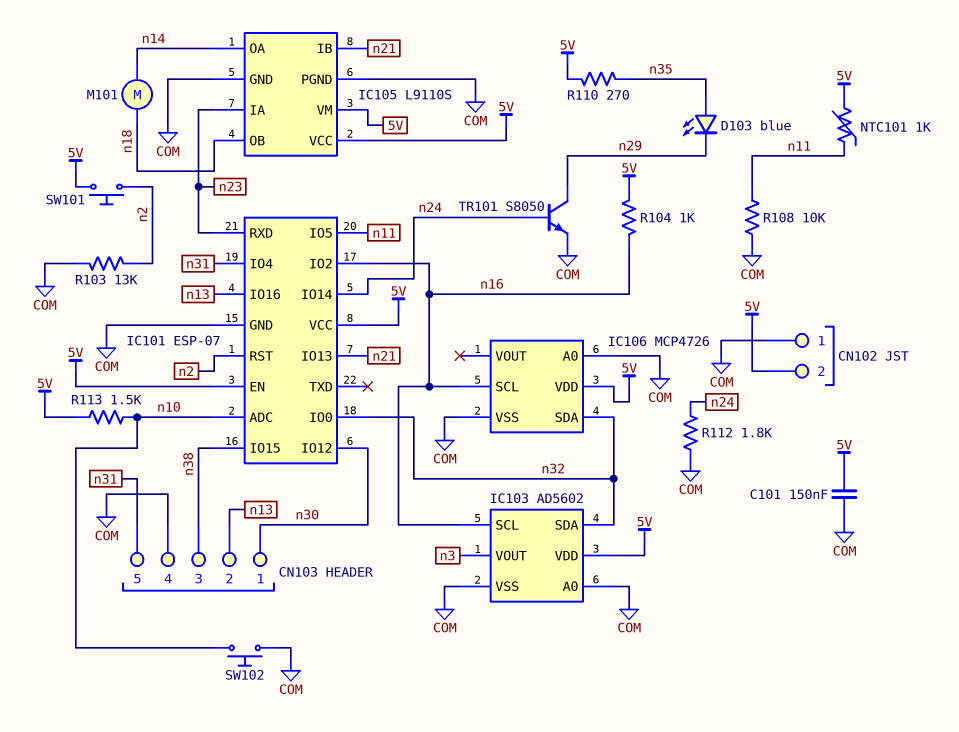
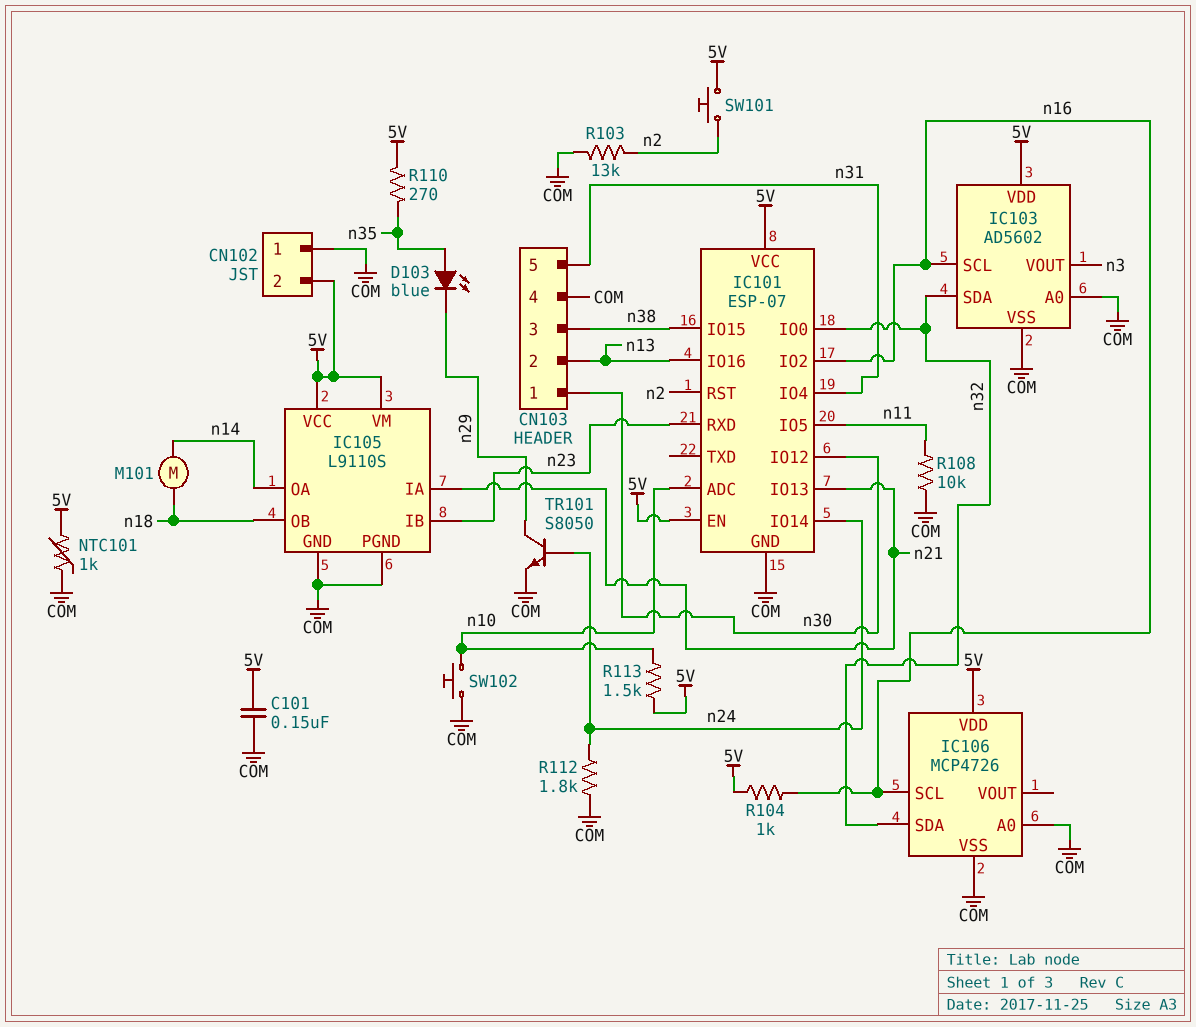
IC105 pin IA: n23 -> n21
IC105 pin IB: n21 -> n23
NTC101: 1k (5V, n11) -> 1k (5V, COM)

